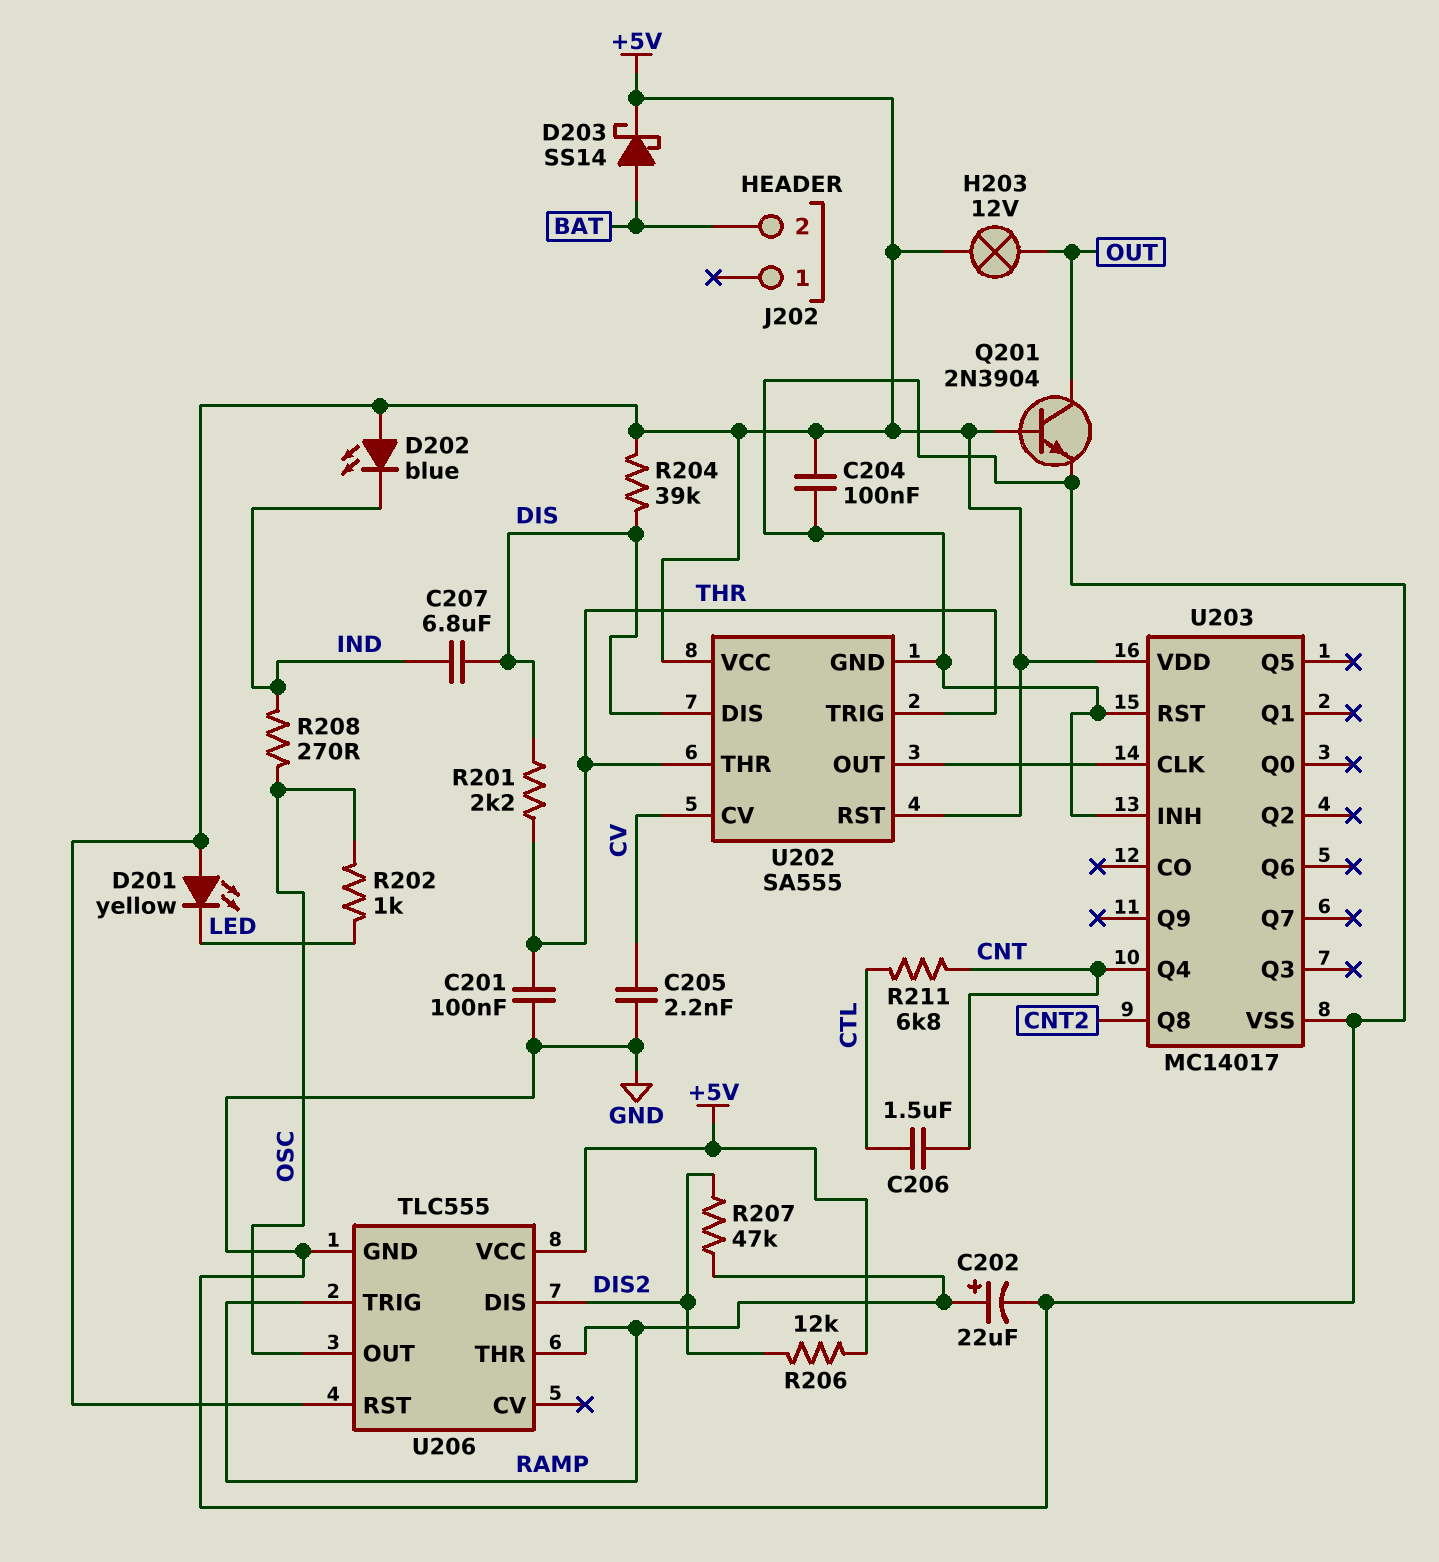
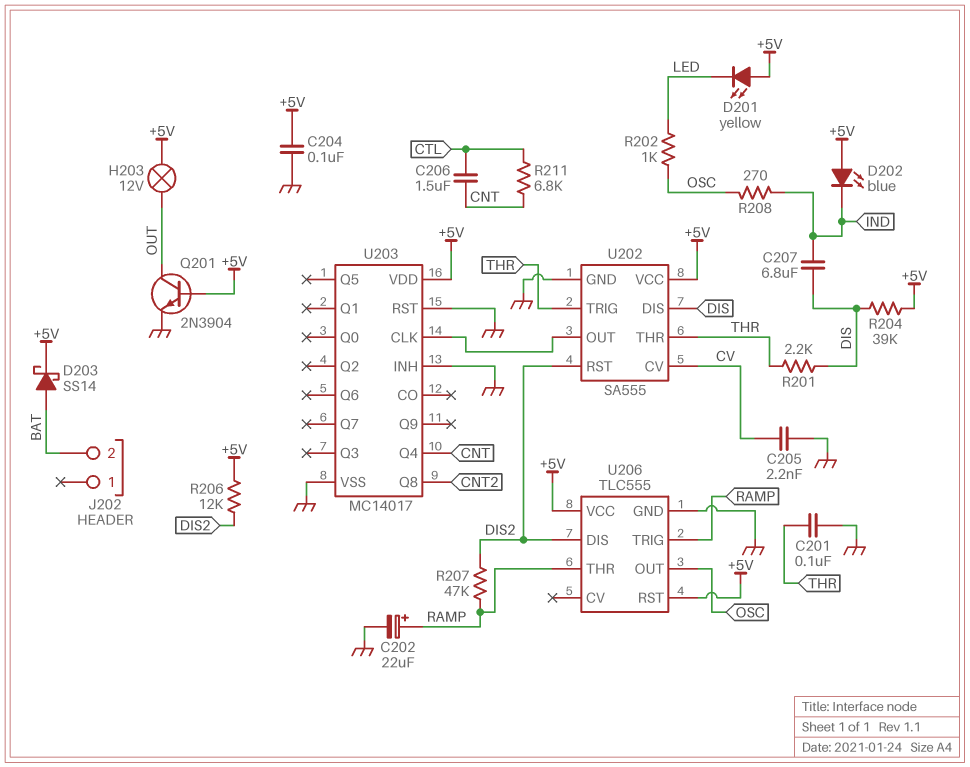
U202 pin RST: +5V -> DIS2

